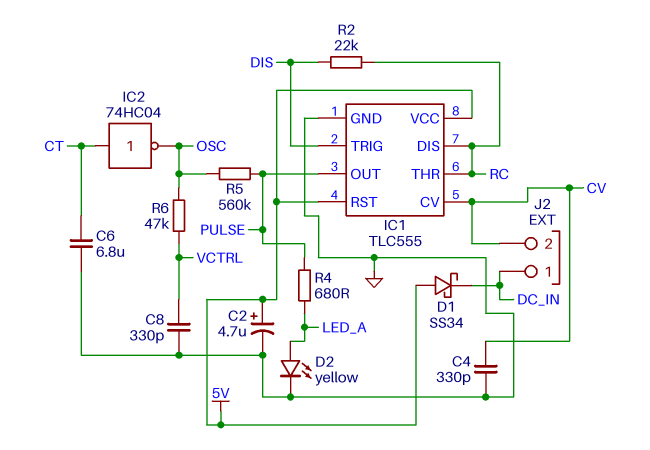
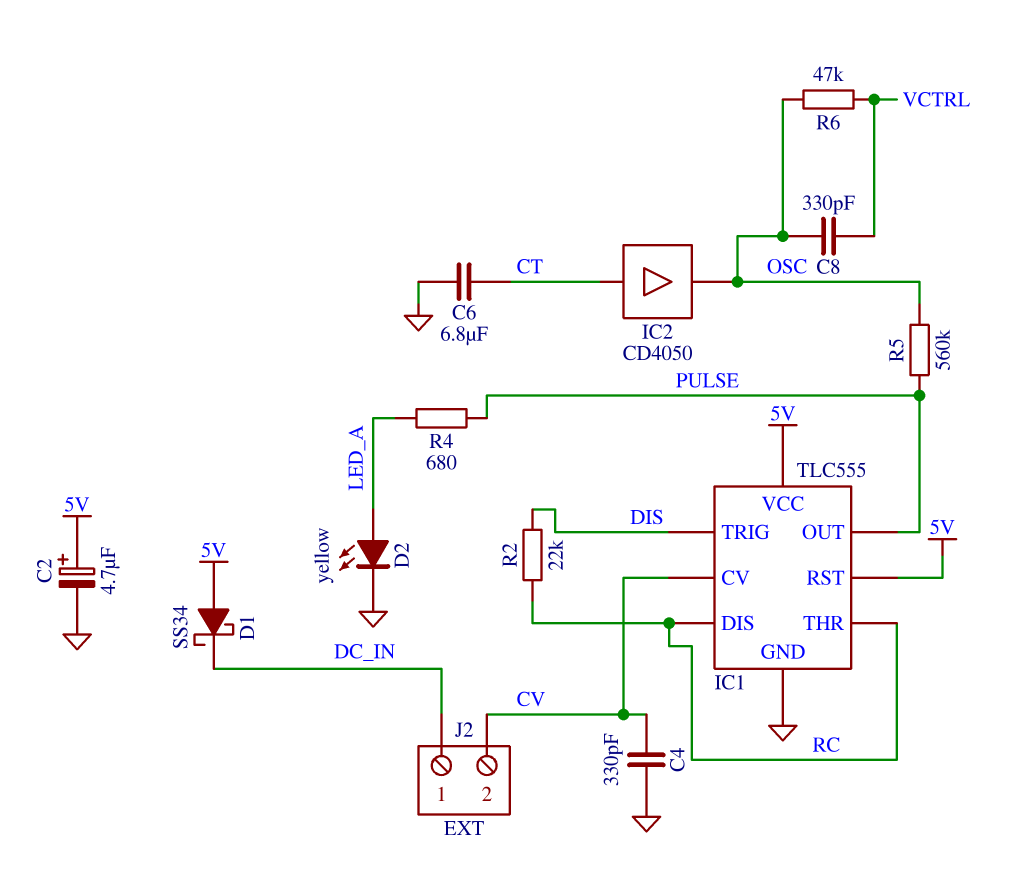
C8: 330pF (GND, VCTRL) -> 330pF (OSC, VCTRL)
IC2: NOT 74HC04 (in CT, out OSC) -> buffer CD4050 (in CT, out OSC)

